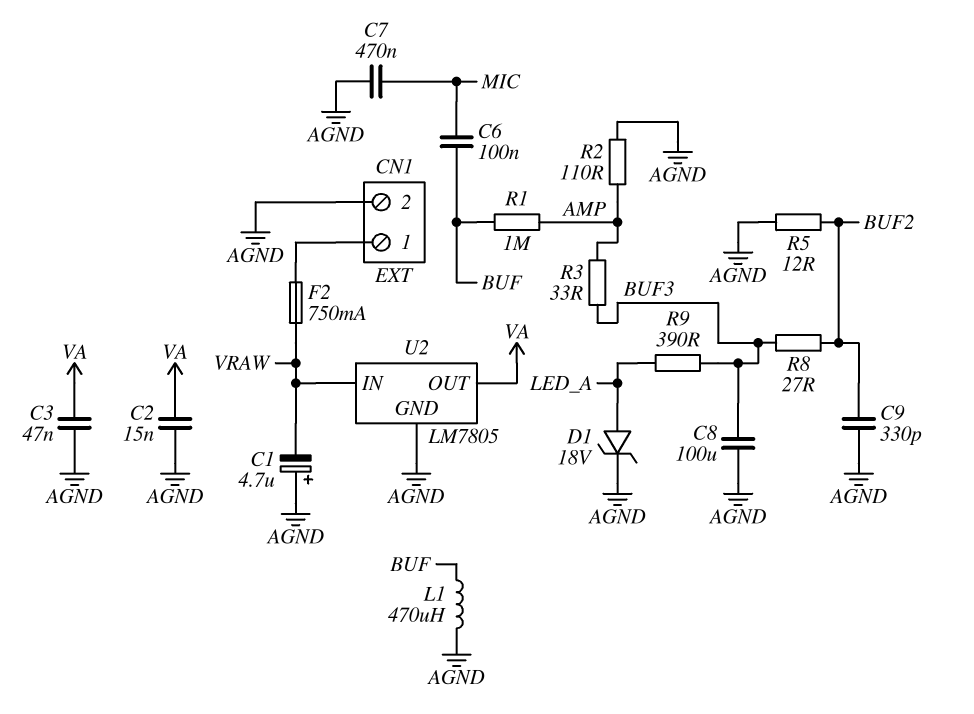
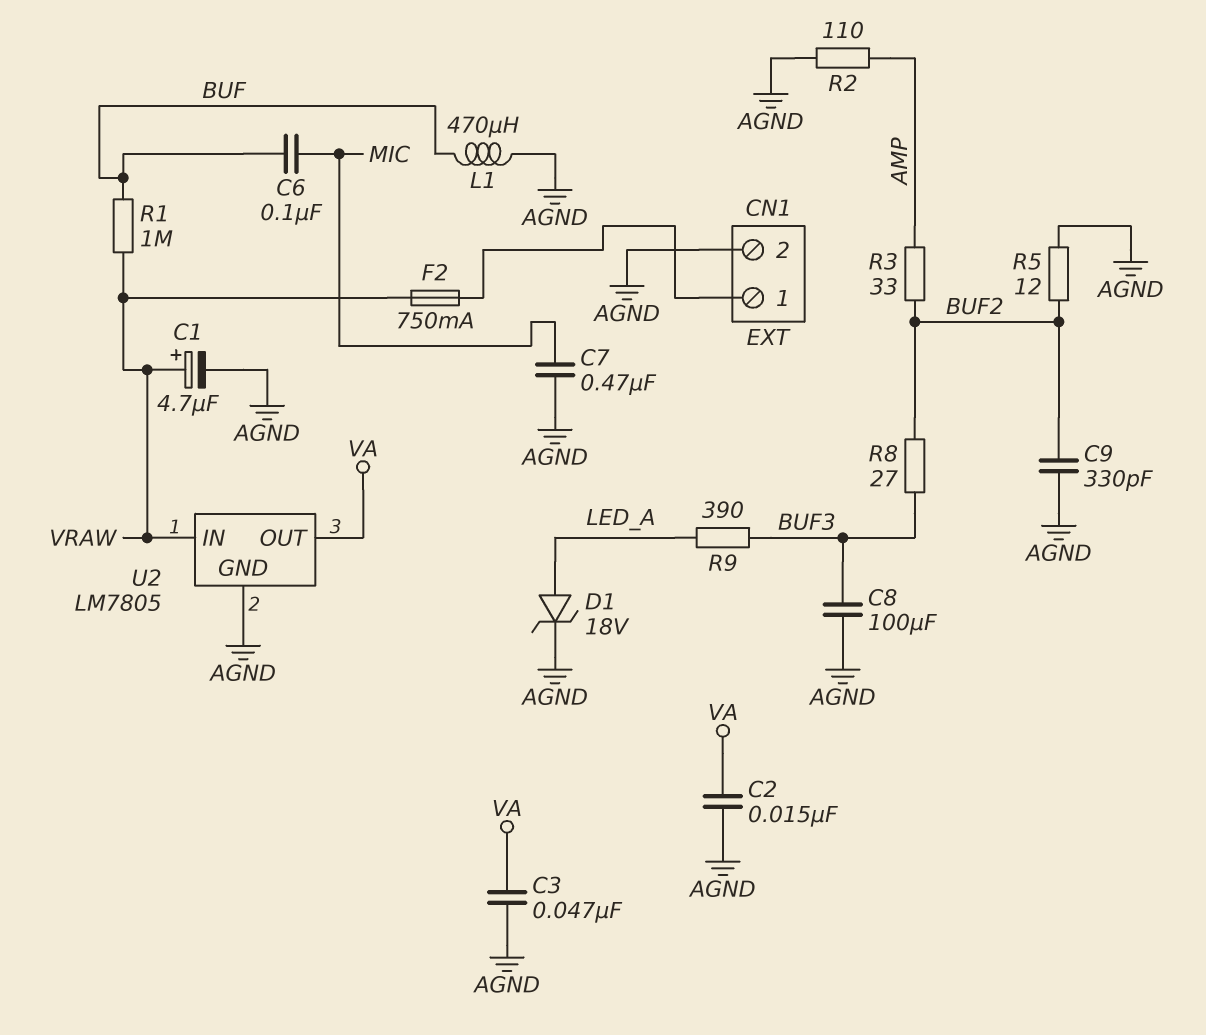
C1: 4.7uF (plus AGND, minus VRAW) -> 4.7uF (plus VRAW, minus AGND)
R1: 1M (AMP, BUF) -> 1M (BUF, VRAW)
R3: 33 (AMP, BUF3) -> 33 (AMP, BUF2)

